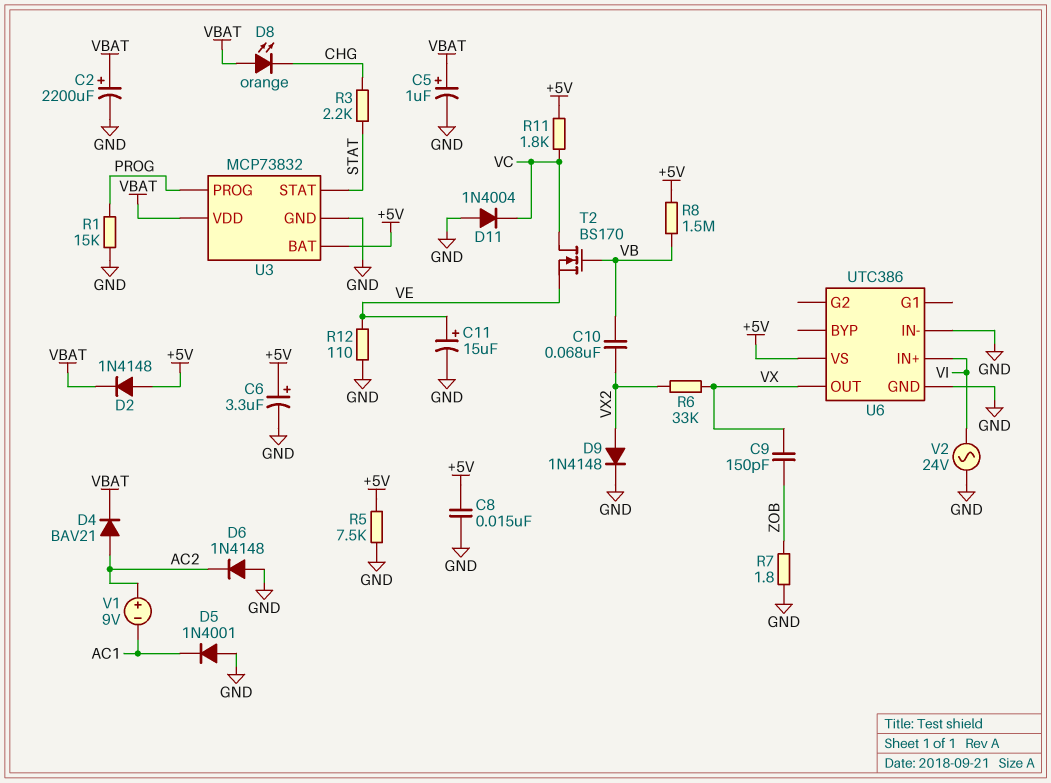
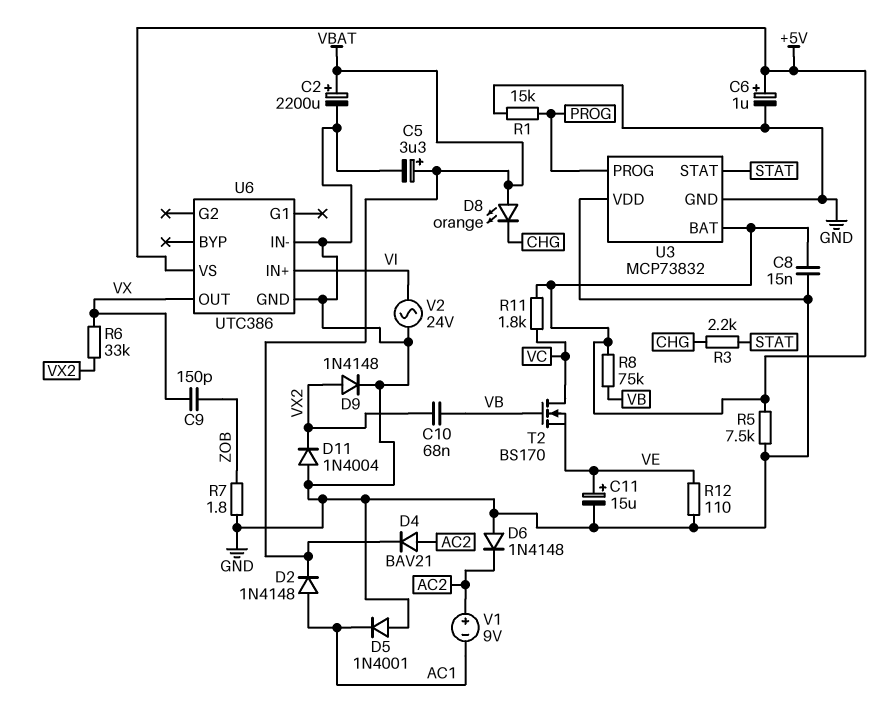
C5: 1uF (plus VBAT, minus GND) -> 3.3uF (plus VBAT, minus GND)
C6: 3.3uF (plus +5V, minus GND) -> 1uF (plus +5V, minus GND)
D2: diode 1N4148 (A +5V, K VBAT) -> diode 1N4148 (A AC1, K VBAT)
D11: diode 1N4004 (A GND, K VC) -> diode 1N4004 (A GND, K VX2)
R8: 1.5M (+5V, VB) -> 75k (+5V, VB)
U3 pin VDD: VBAT -> GND

